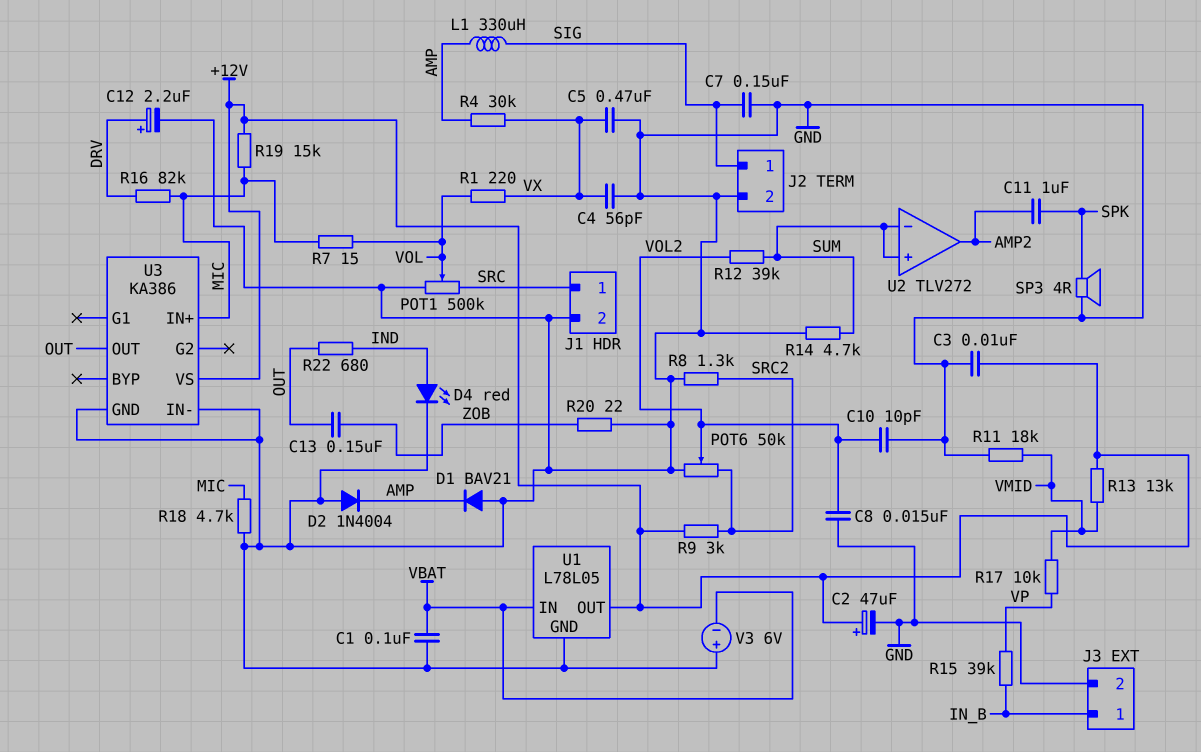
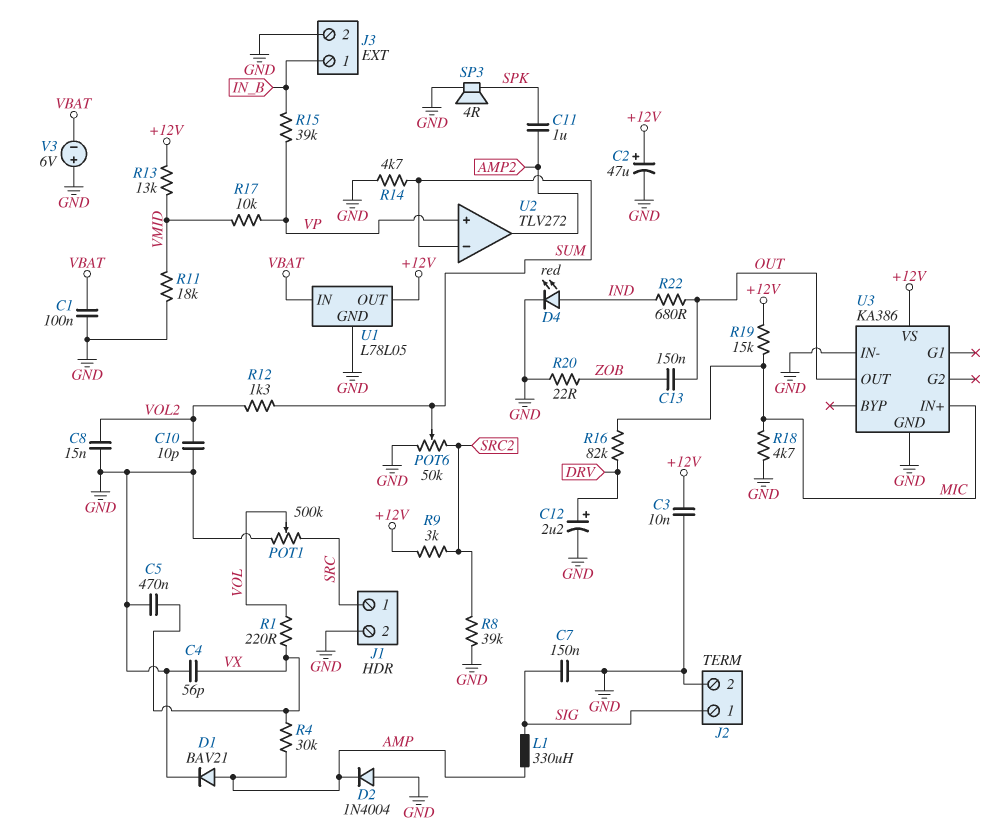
D1: diode BAV21 (A GND, K AMP) -> diode BAV21 (A AMP, K GND)
POT6: 50k (GND, SRC2, wiper VOL2) -> 50k (GND, SRC2, wiper SUM)
R7: 15 (MIC, VOL) -> none
R8: 1.3k (GND, SRC2) -> 39k (GND, SRC2)
R12: 39k (SUM, VOL2) -> 1.3k (SUM, VOL2)
U2 pin in+: SUM -> VP

